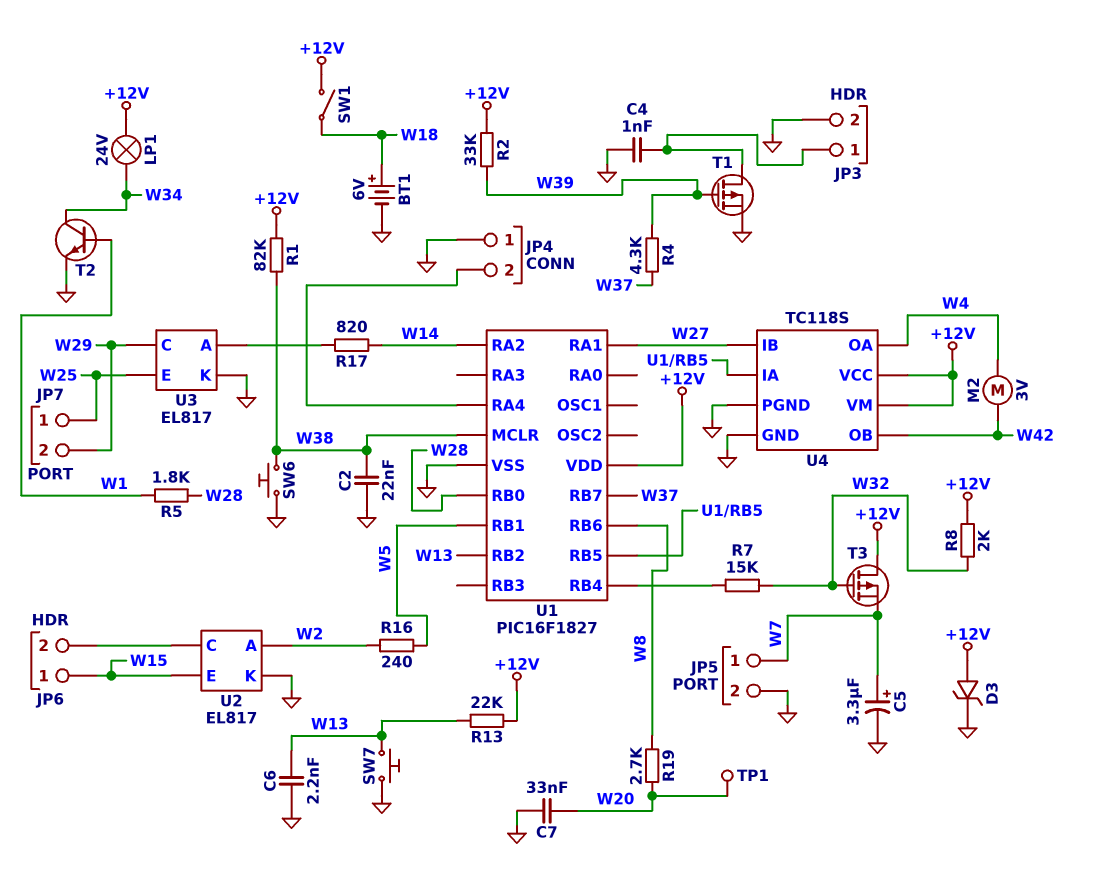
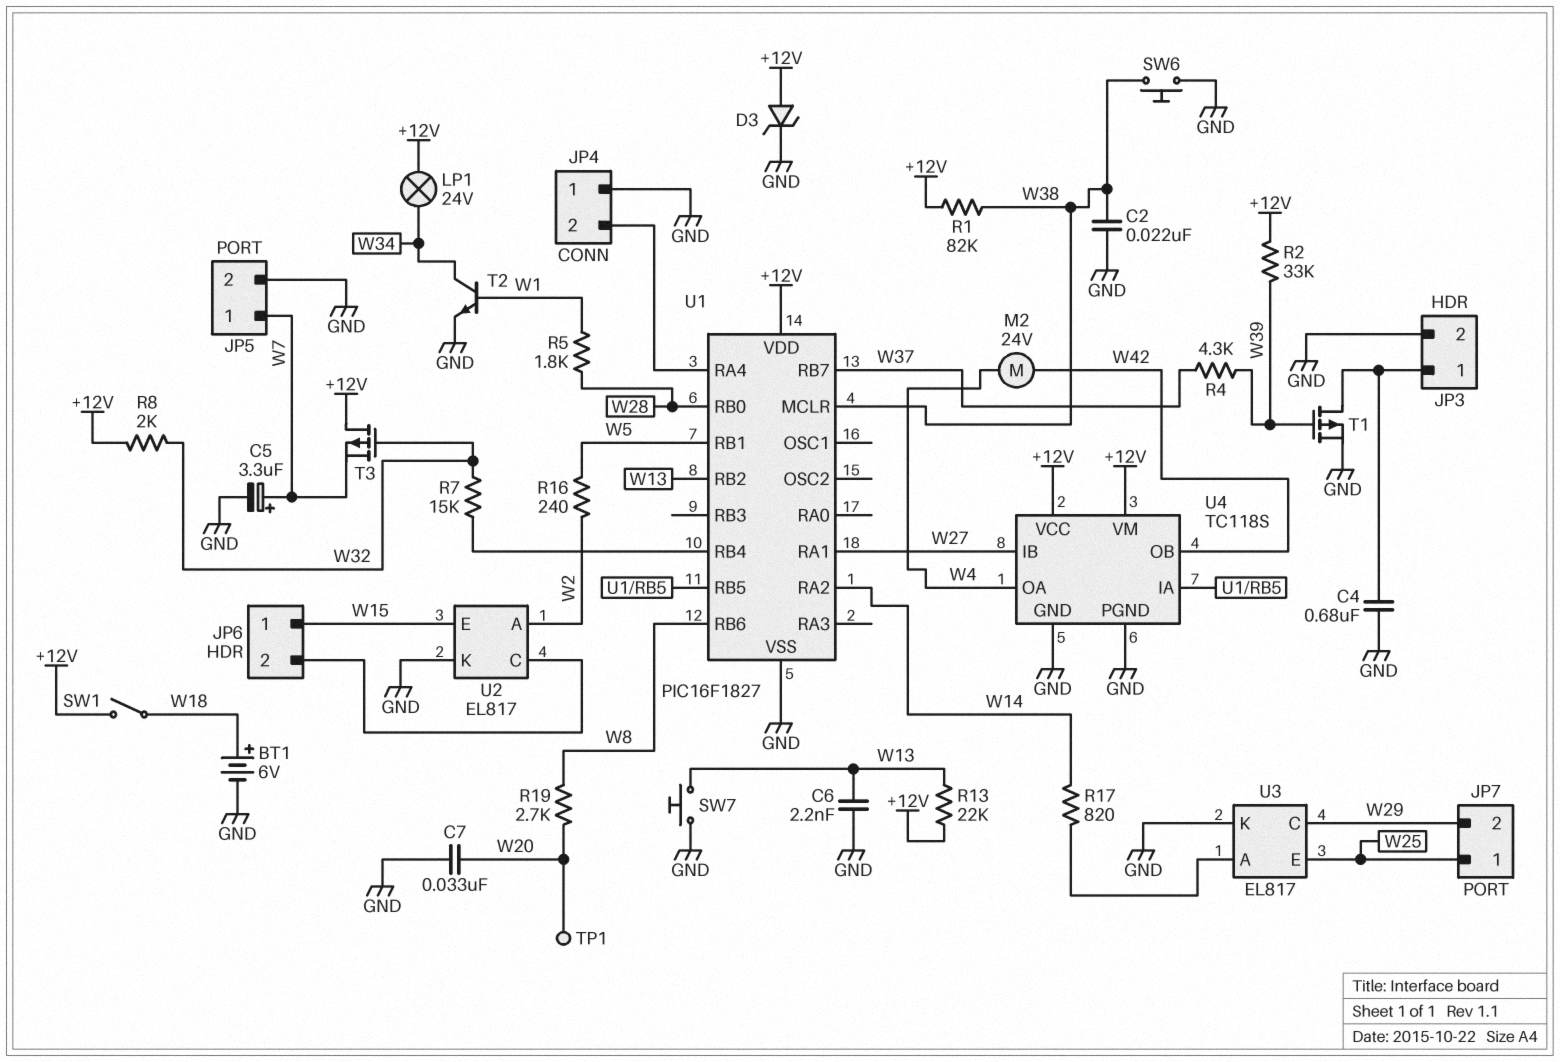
C4: 1nF (GND, JP3/1) -> 680nF (GND, JP3/1)
M2: motor 3V (W4, W42) -> motor 24V (W4, W42)

